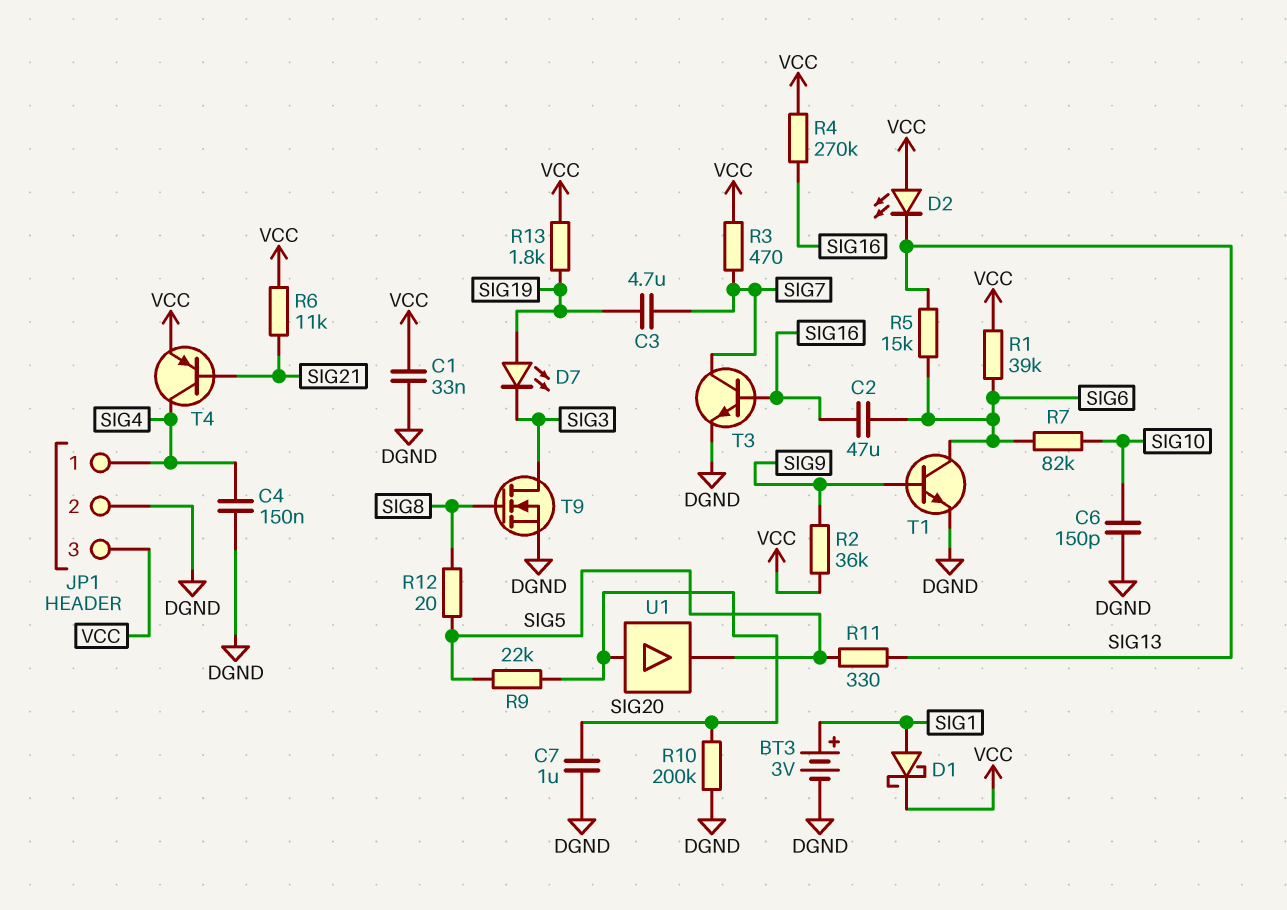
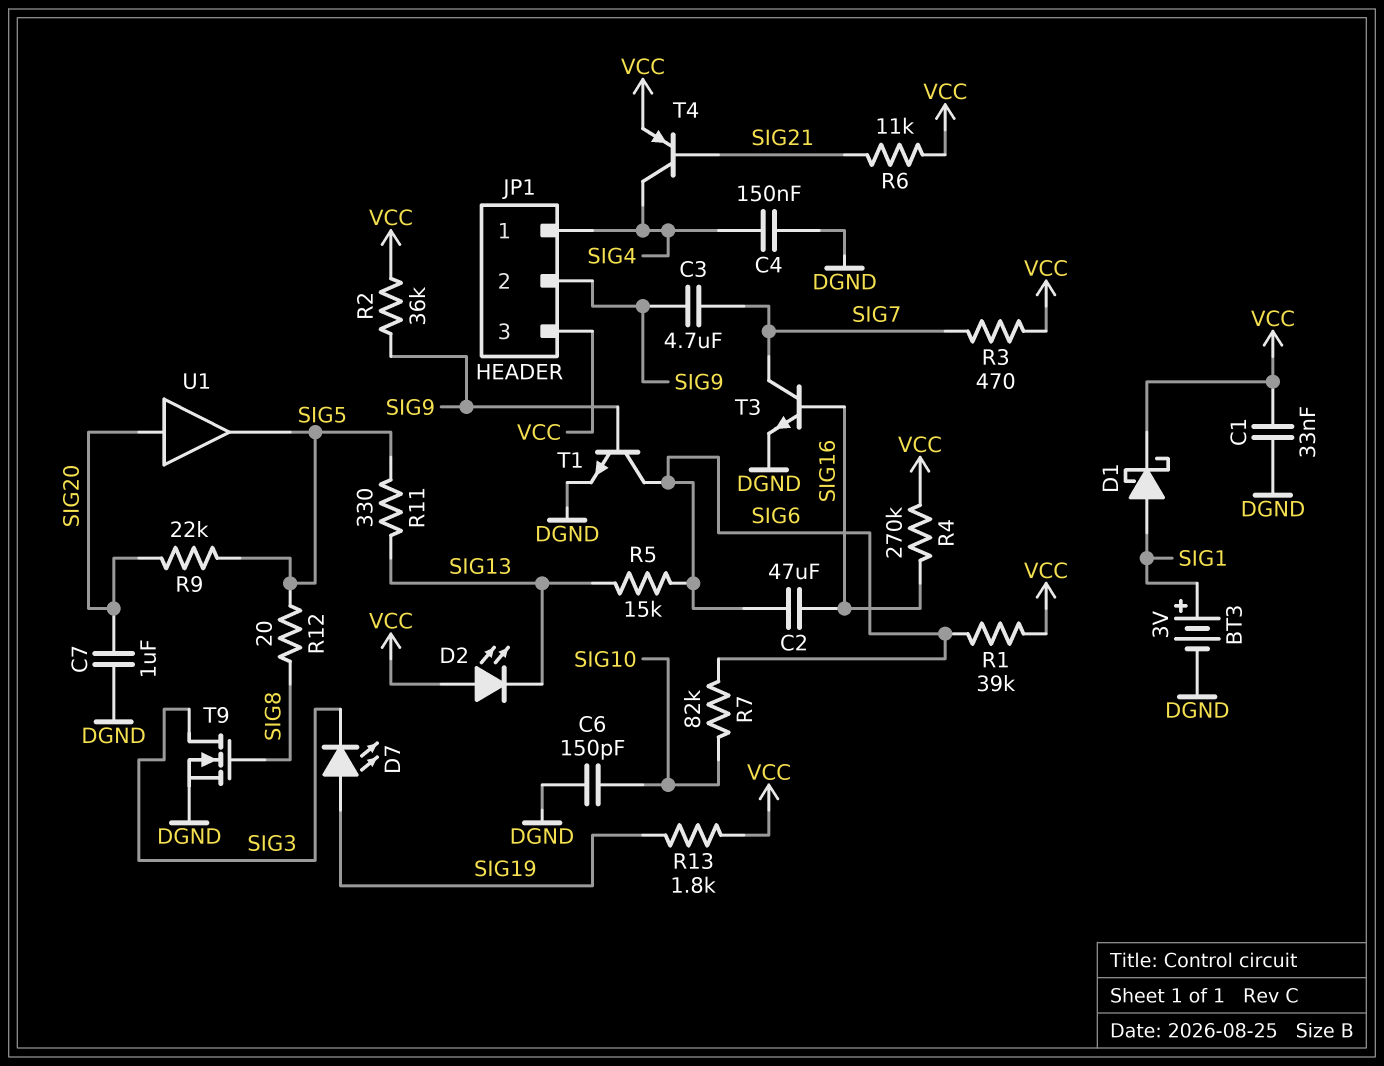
C3: 4.7uF (SIG7, SIG19) -> 4.7uF (SIG7, SIG9)
JP1 pin 2: DGND -> SIG9
R10: 200k (DGND, SIG20) -> none

